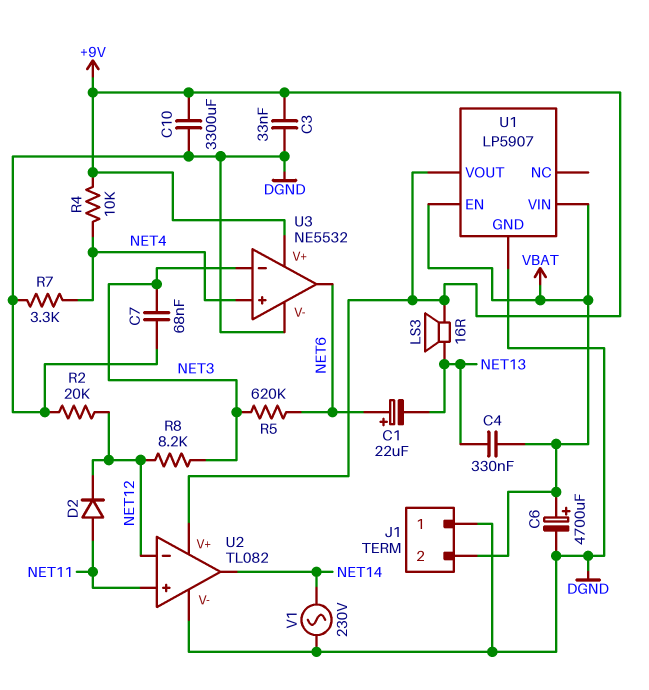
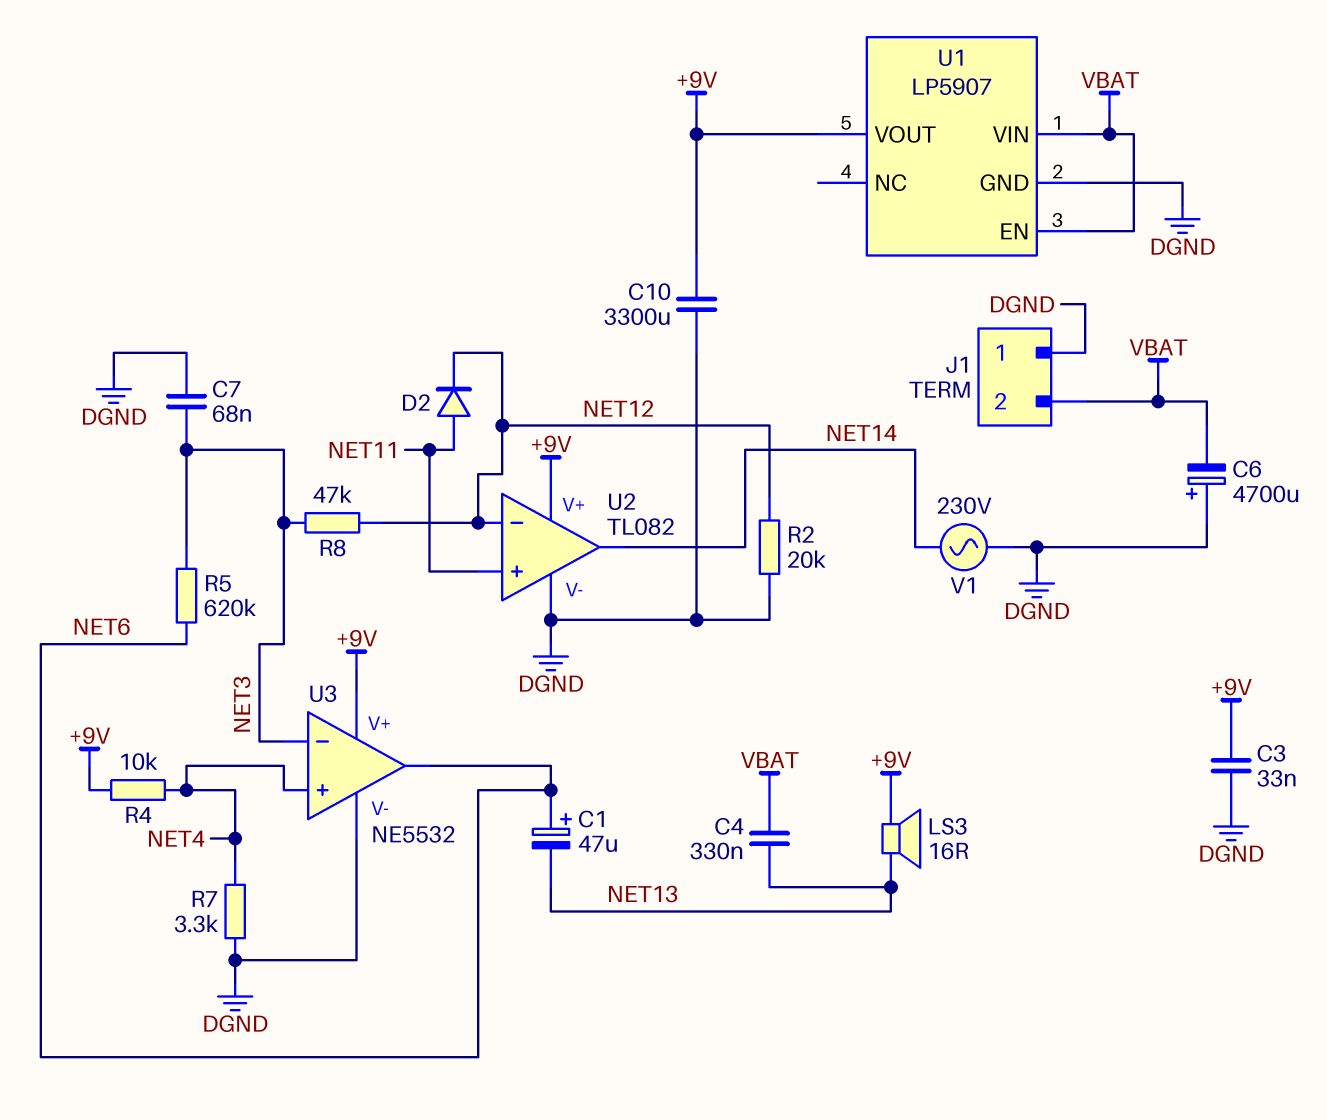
C1: 22uF (plus NET6, minus NET13) -> 47uF (plus NET6, minus NET13)
C6: 4700uF (plus VBAT, minus DGND) -> 4700uF (plus DGND, minus VBAT)
R8: 8.2k (NET3, NET12) -> 47k (NET3, NET12)

